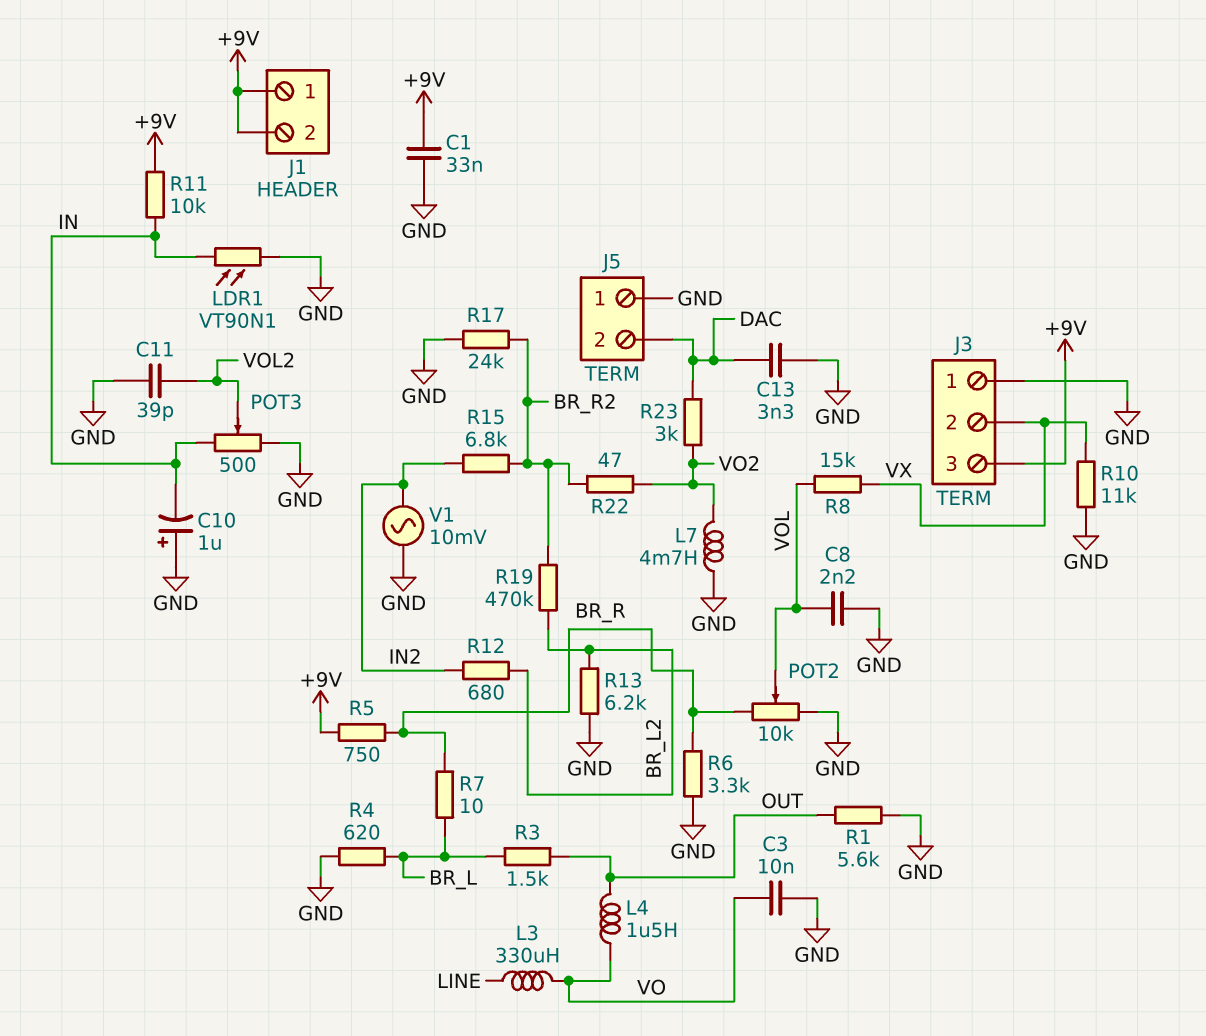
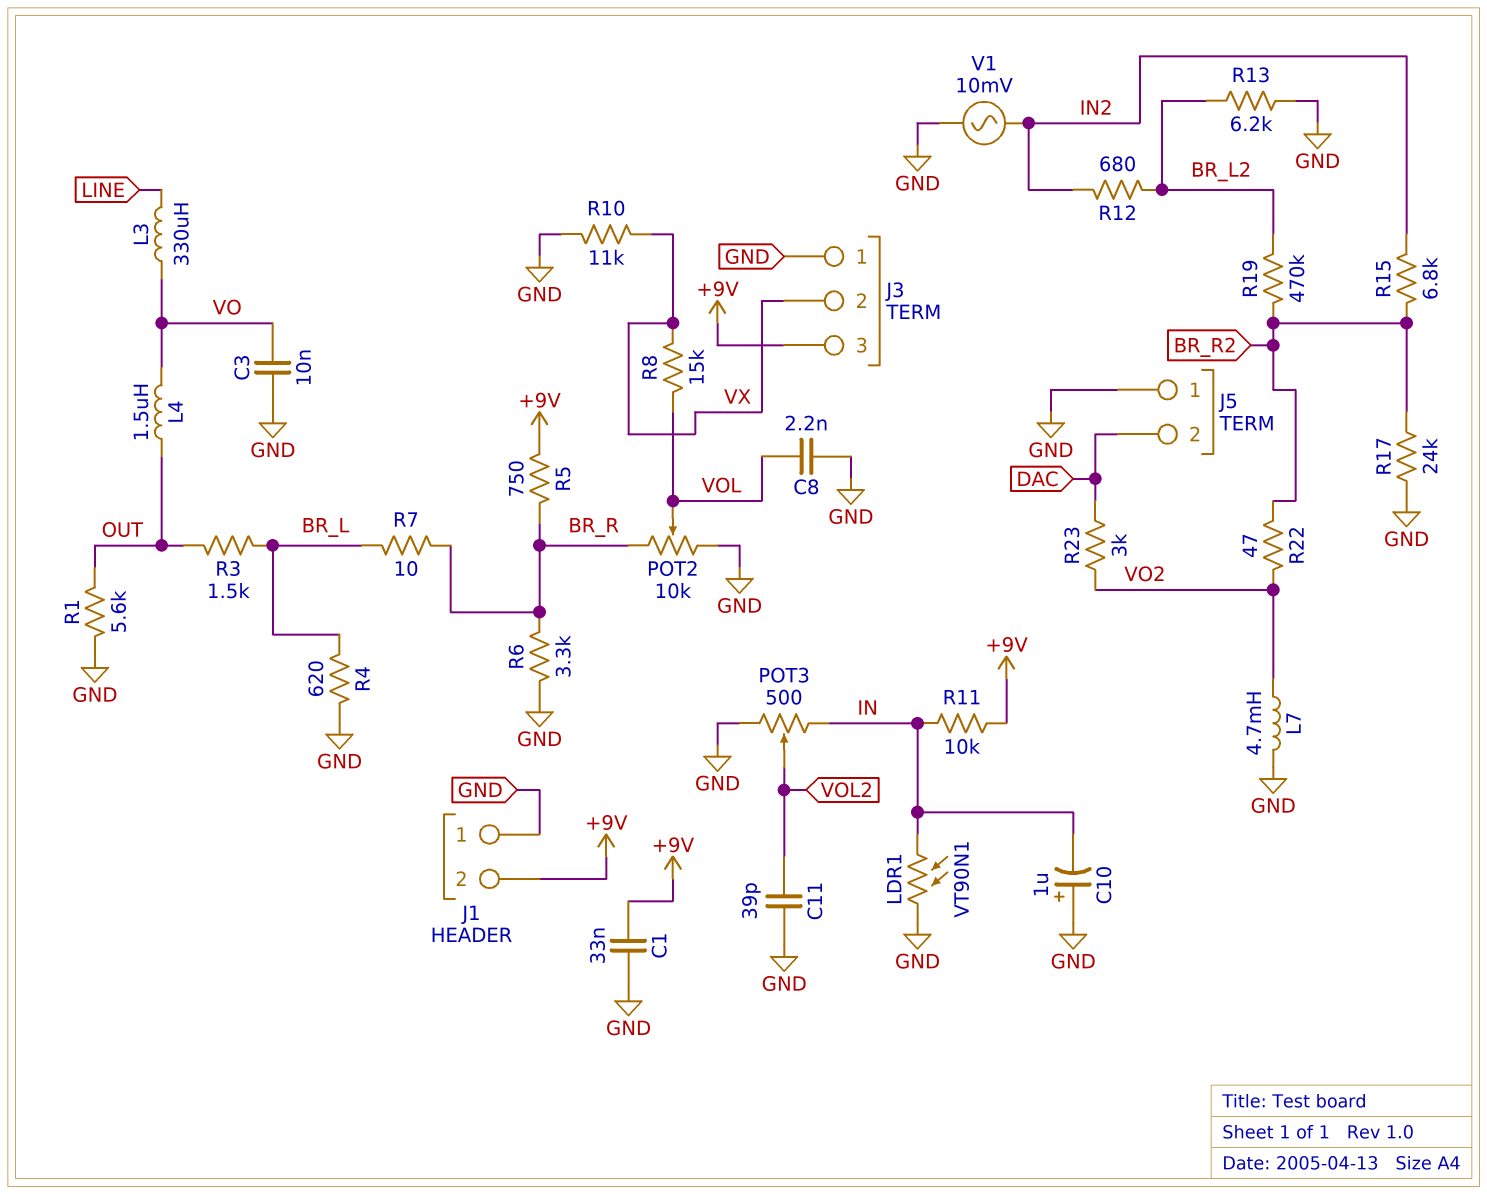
C13: 3.3nF (DAC, GND) -> none
J1 pin 1: +9V -> GND

